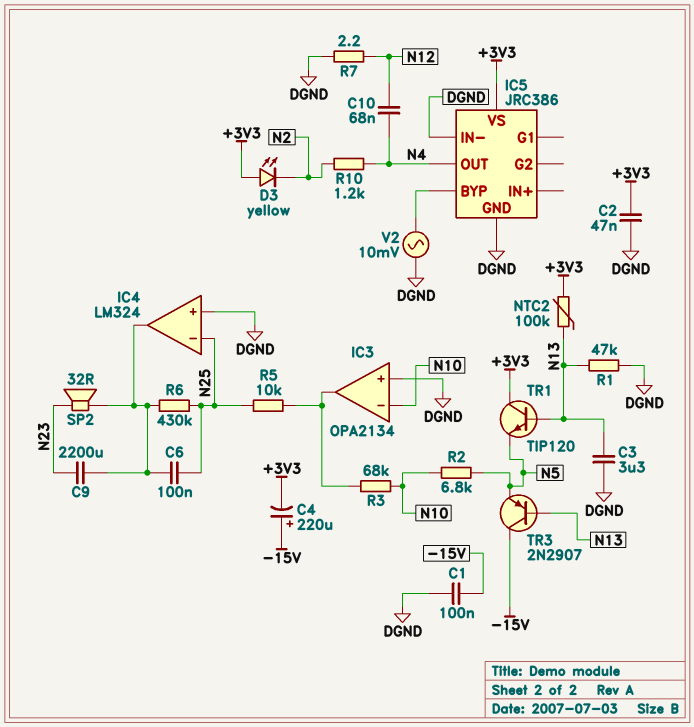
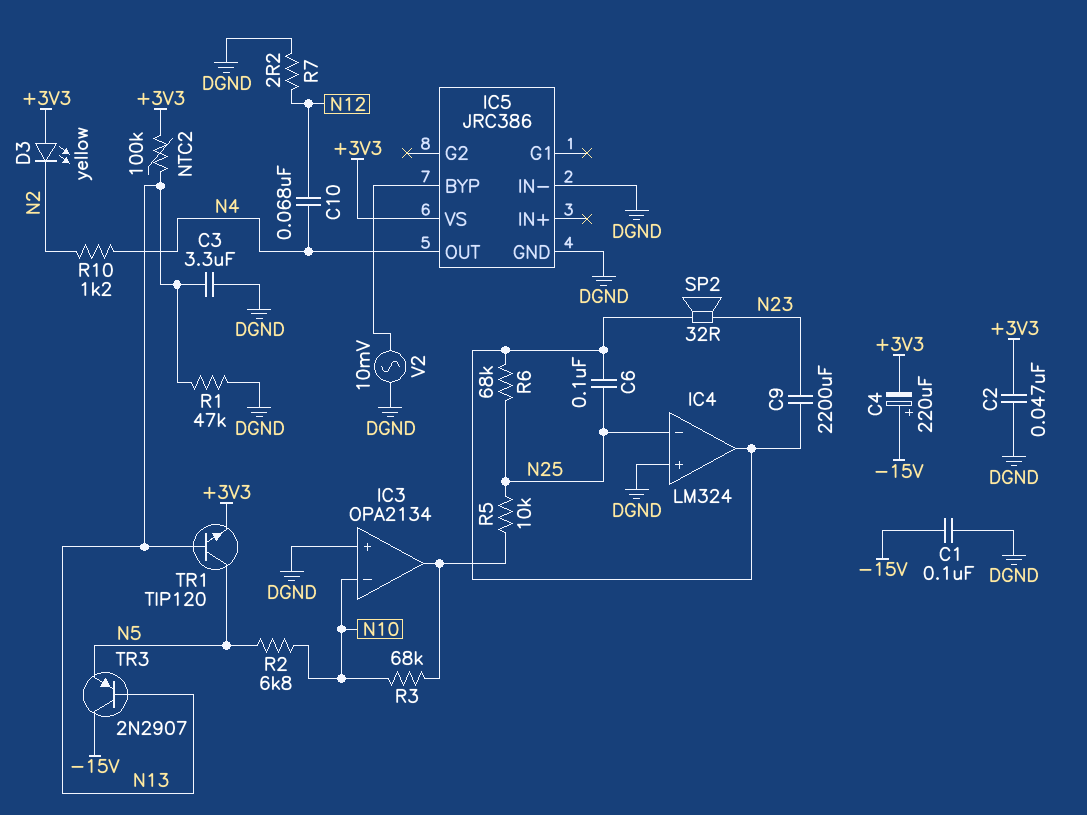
R6: 430k (IC4/out, N25) -> 68k (IC4/out, N25)
TR1: NPN TIP120 (B N13, C +3V3, E N5) -> NPN TIP120 (B N13, C N5, E +3V3)

